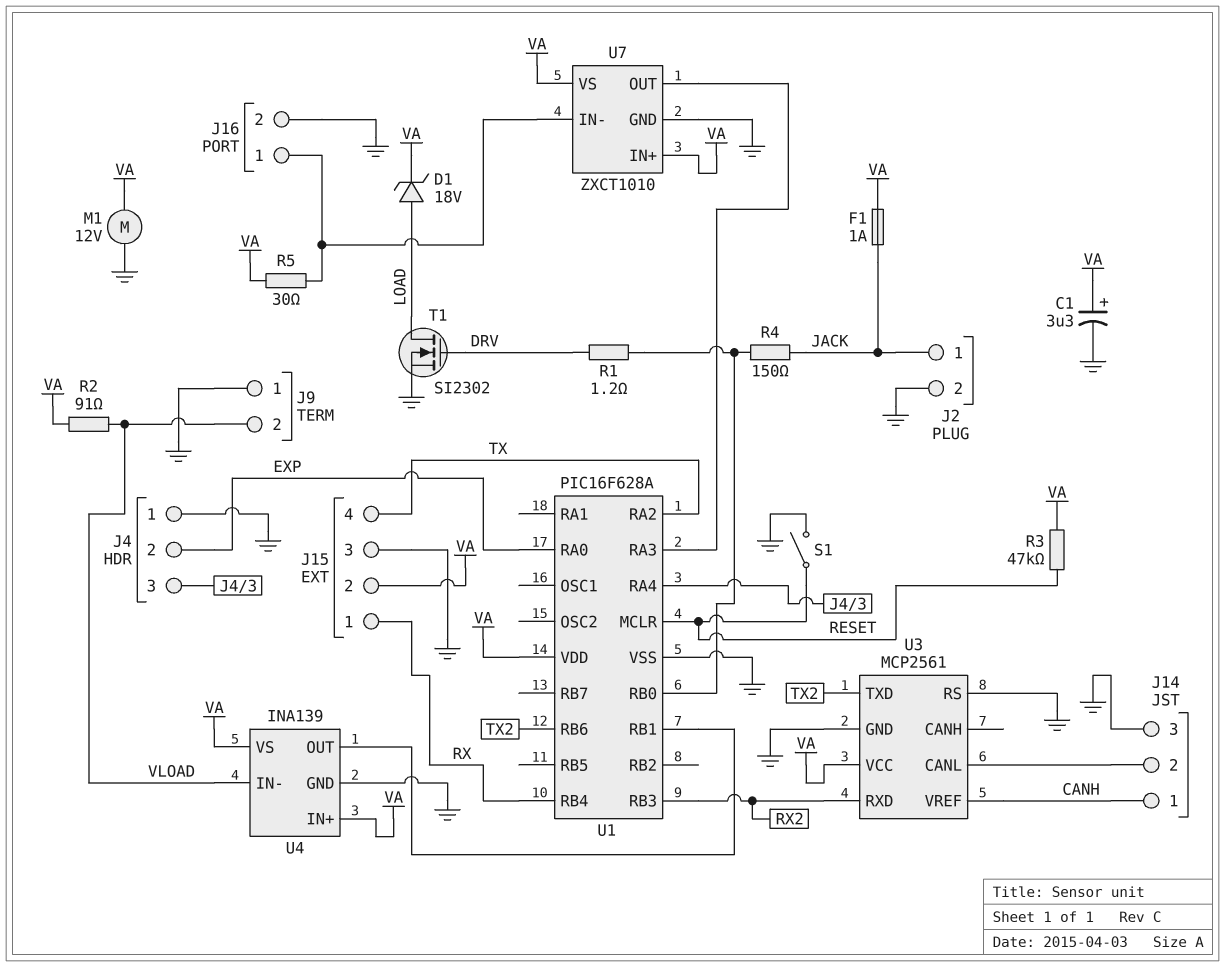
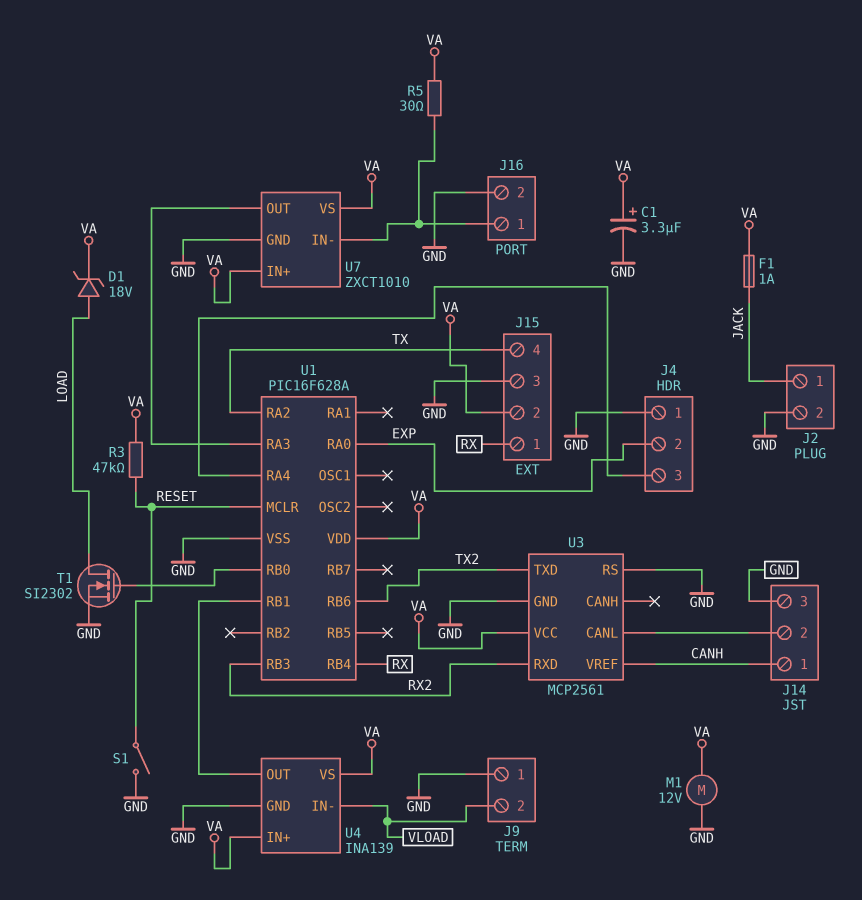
R1: 1.2 (DRV, U1/RB0) -> none
R2: 91 (VA, VLOAD) -> none
R4: 150 (JACK, U1/RB0) -> none
T1: NMOS SI2302 (G DRV, D LOAD, S GND) -> NMOS SI2302 (G U1/RB0, D LOAD, S GND)

